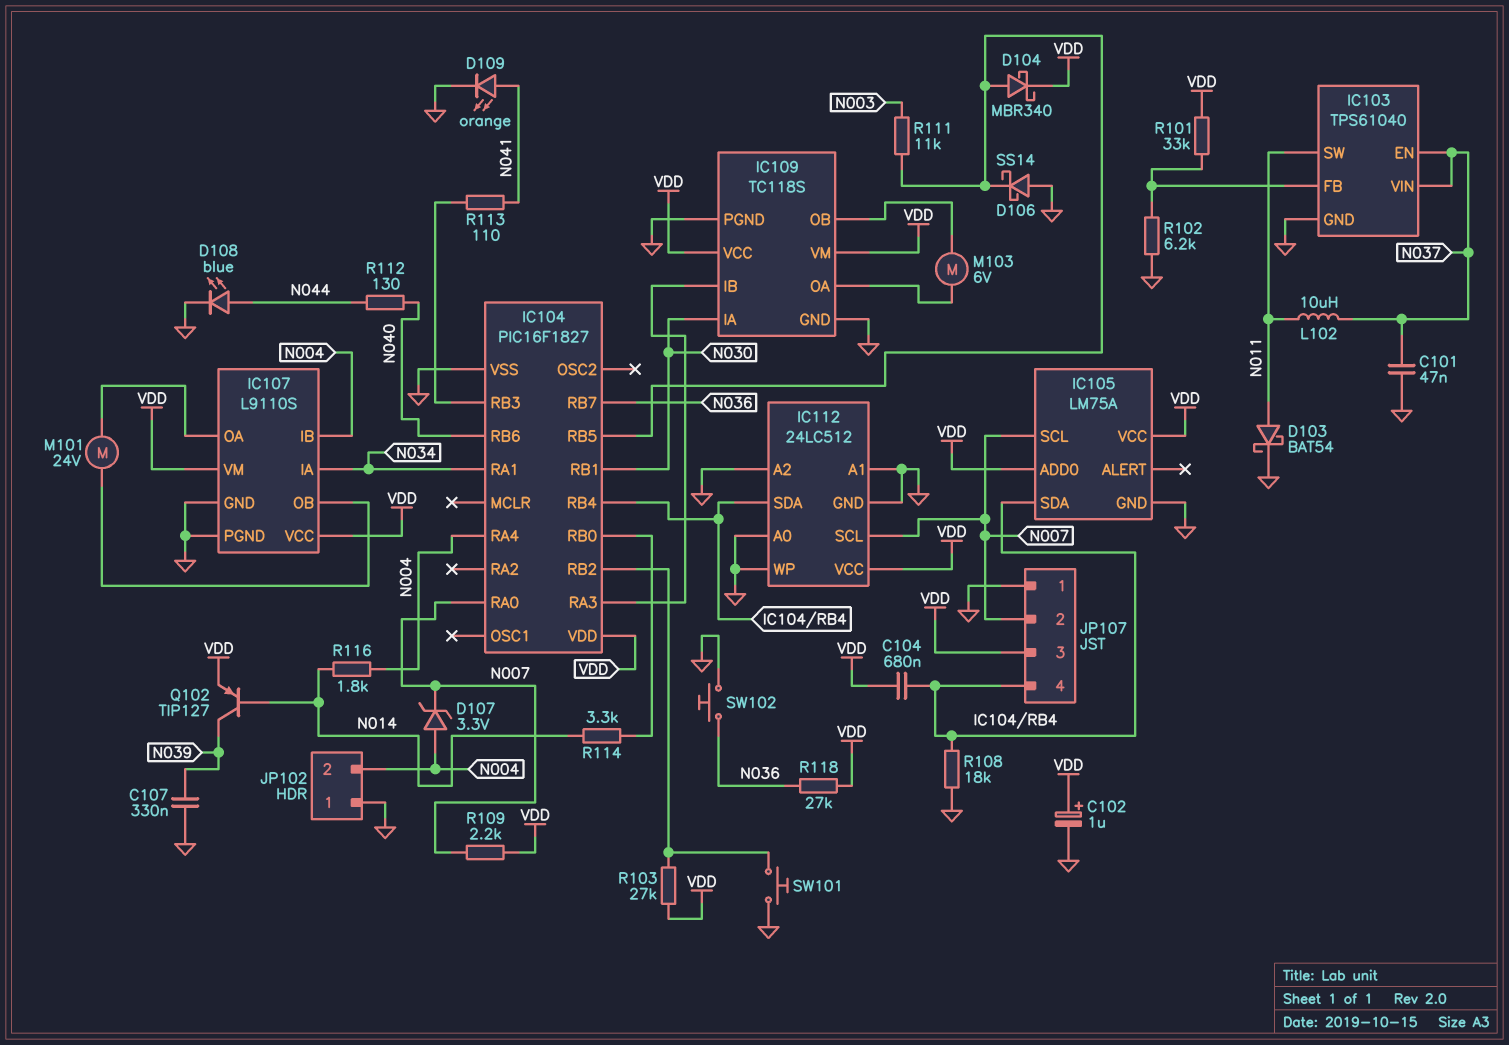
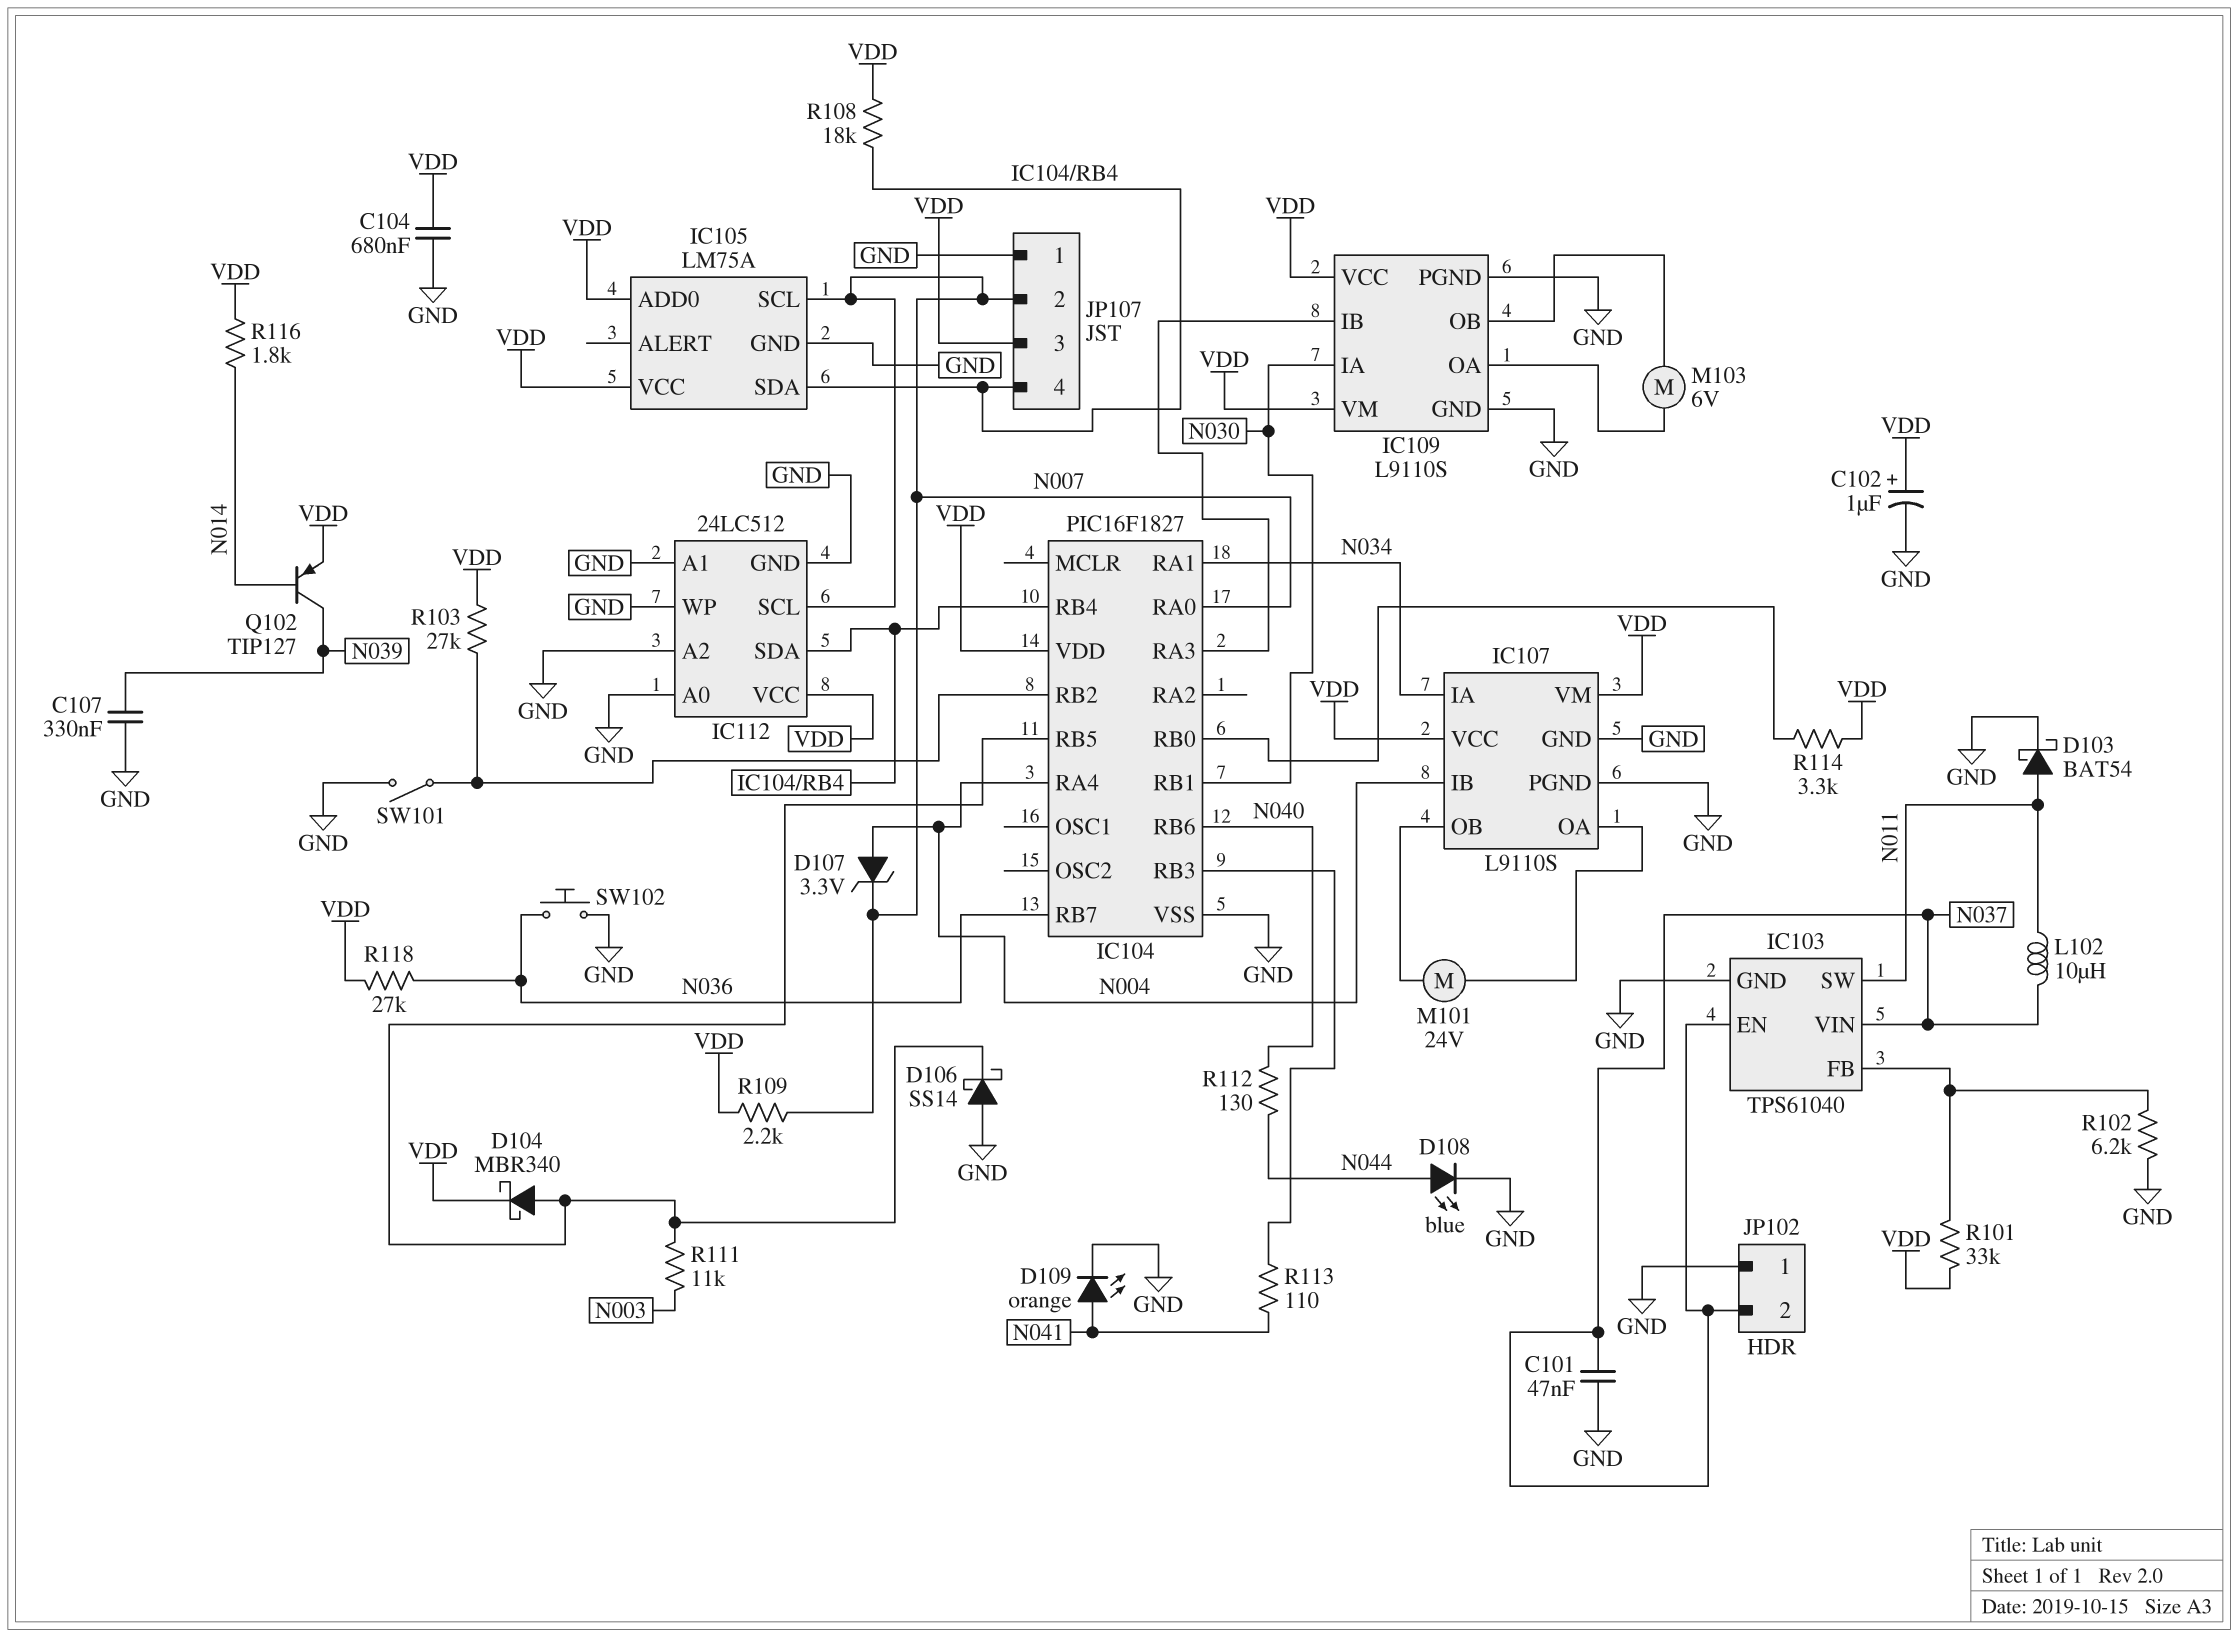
C104: 680nF (IC104/RB4, VDD) -> 680nF (GND, VDD)
IC109: TC118S -> L9110S
JP102 pin 2: N004 -> N037
R108: 18k (GND, IC104/RB4) -> 18k (IC104/RB4, VDD)
R114: 3.3k (IC104/RB0, N014) -> 3.3k (IC104/RB0, VDD)
R116: 1.8k (N004, N014) -> 1.8k (N014, VDD)
SW101: button (GND, IC104/RB2) -> switch (GND, IC104/RB2)

